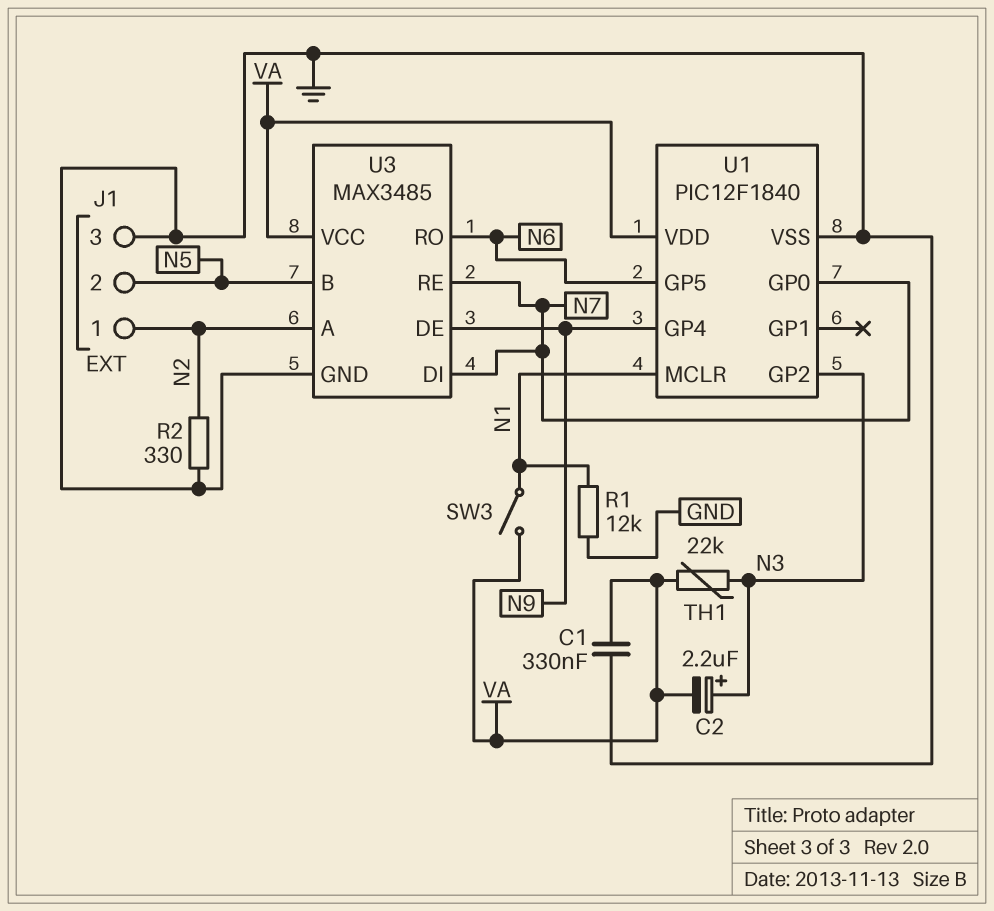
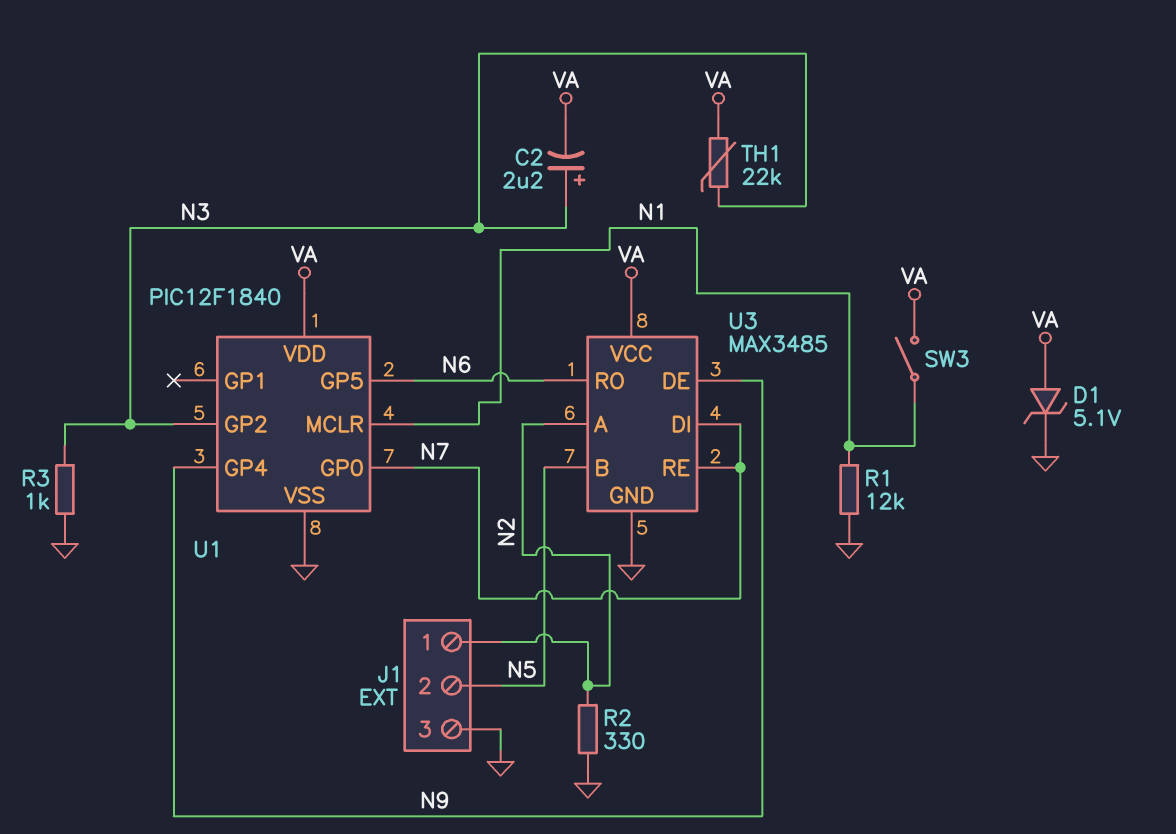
C1: 330nF (GND, VA) -> none
D1: none -> zener 5.1V (A VA, K GND)
R3: none -> 1k (GND, N3)

